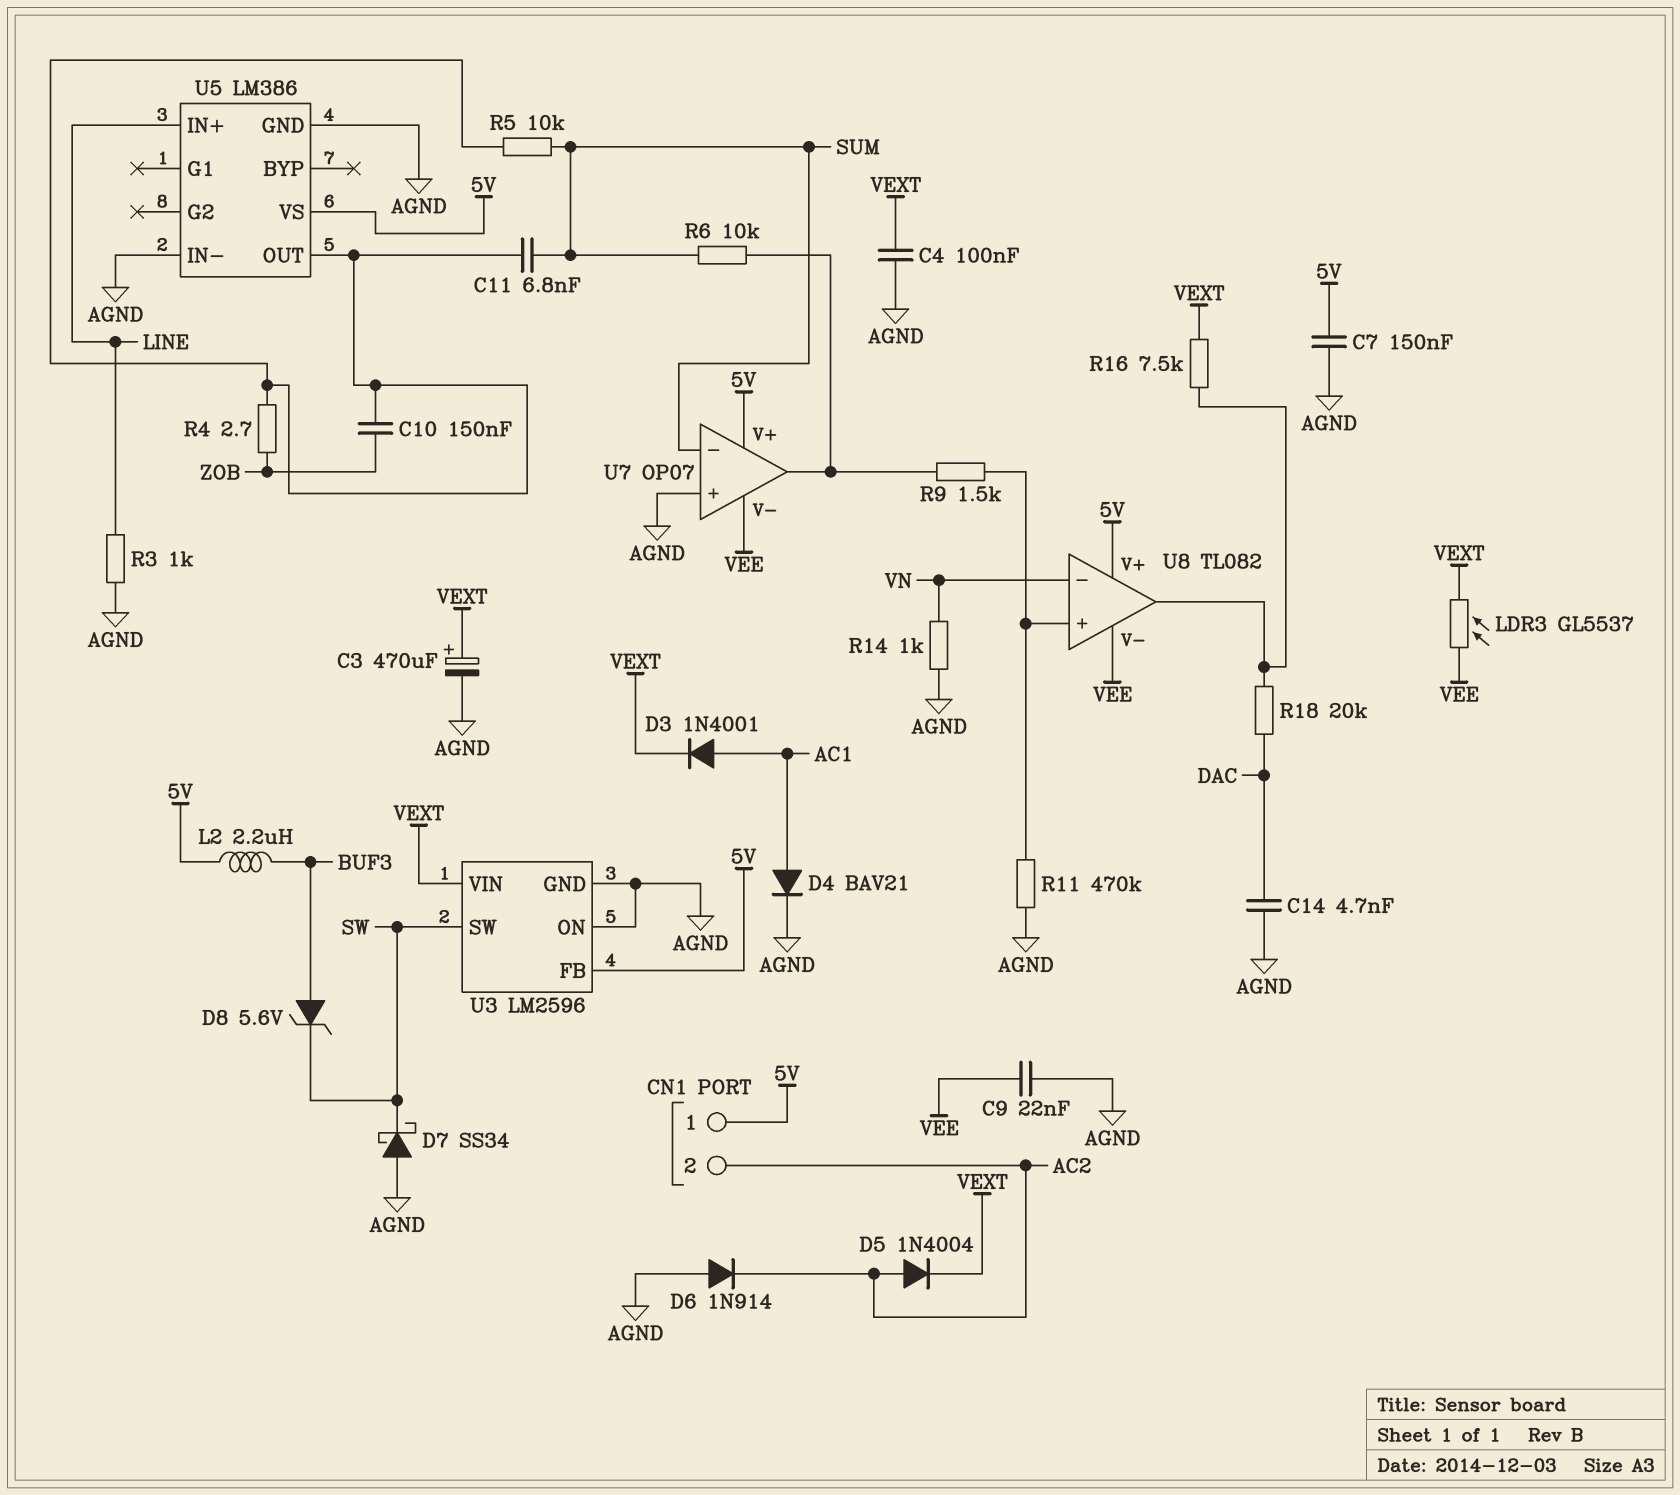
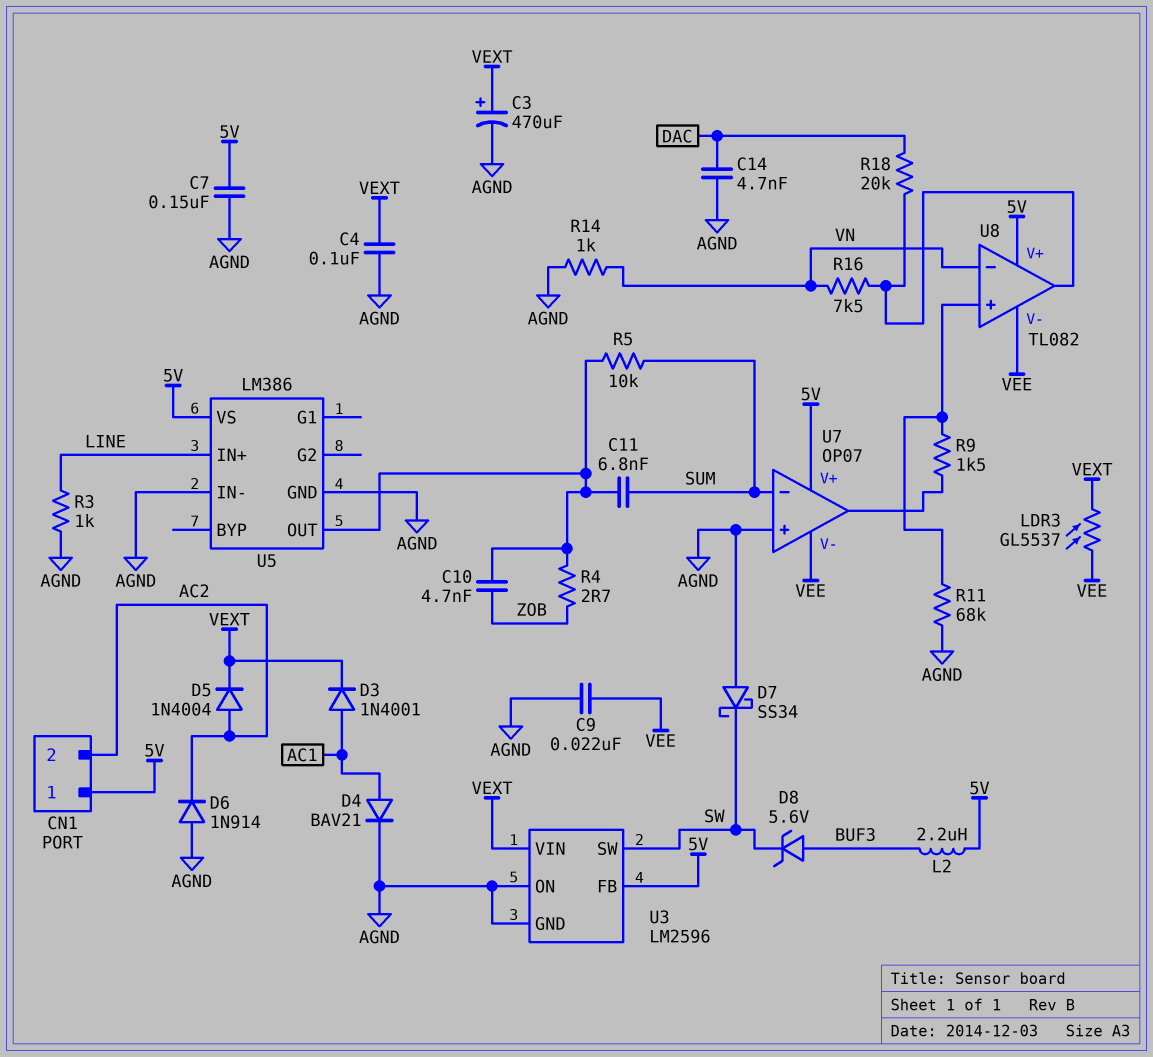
C10: 150nF (U5/OUT, ZOB) -> 4.7nF (U5/OUT, ZOB)
R6: 10k (SUM, U7/out) -> none
R11: 470k (AGND, U8/in+) -> 68k (AGND, U8/in+)
R16: 7.5k (U8/out, VEXT) -> 7.5k (U8/out, VN)

